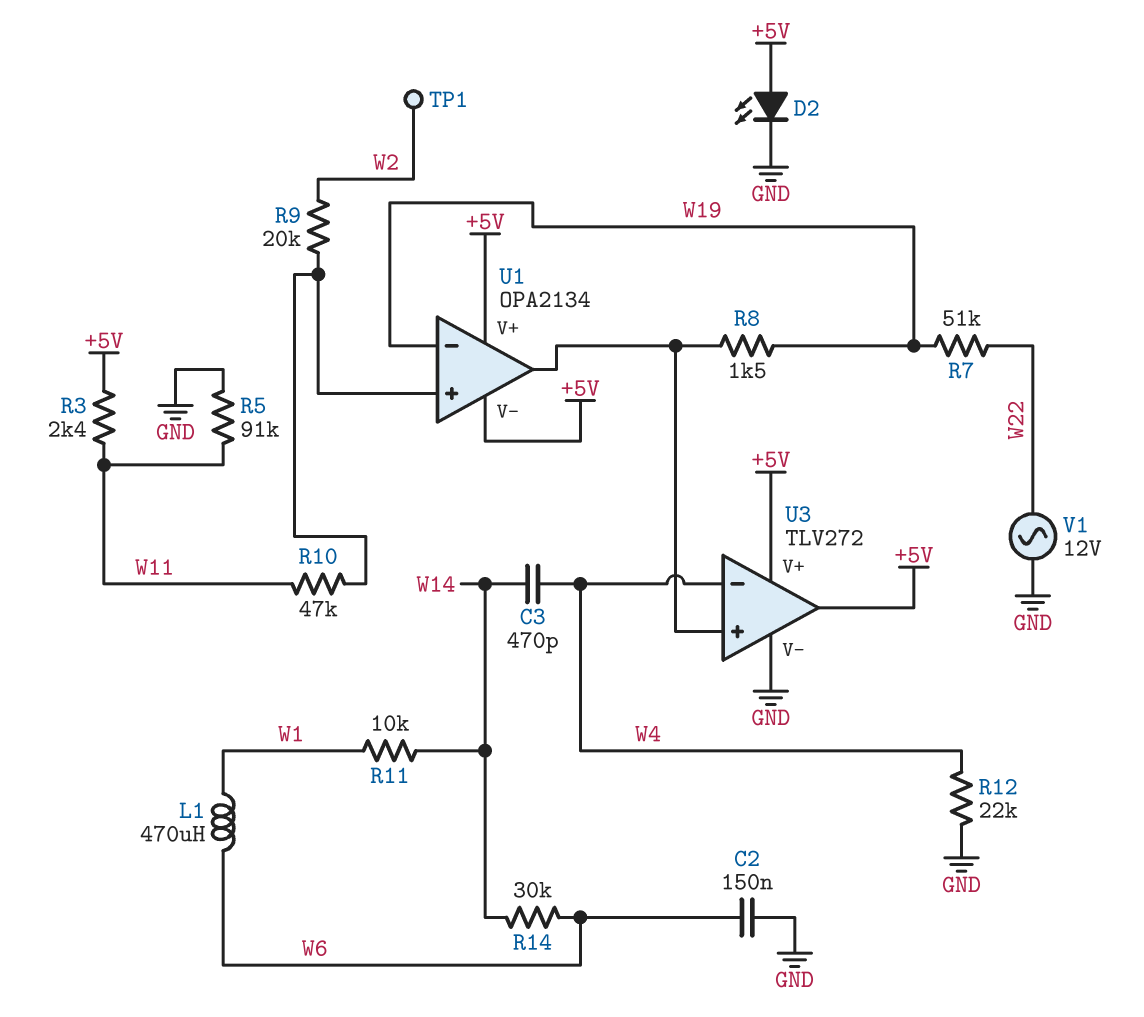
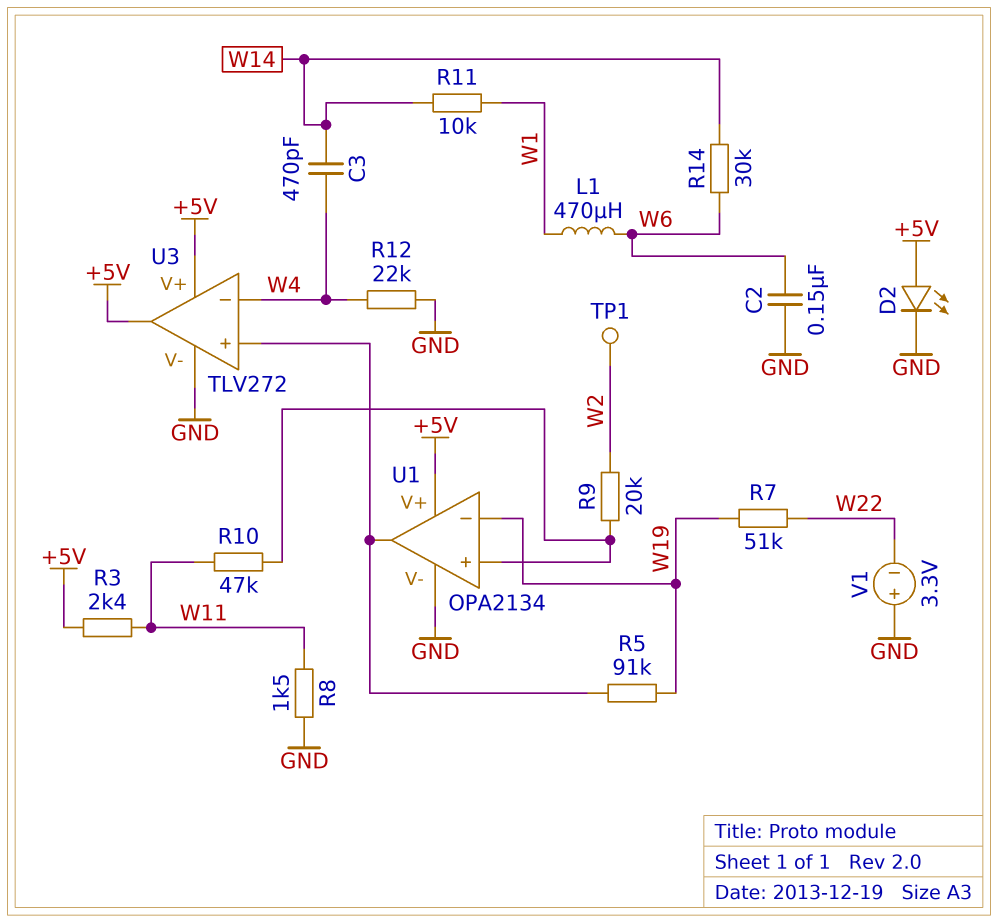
R5: 91k (GND, W11) -> 91k (U1/out, W19)
R8: 1.5k (U1/out, W19) -> 1.5k (GND, W11)
U1 pin V-: +5V -> GND
V1: AC 12V (GND, W22) -> 3.3V (plus GND, minus W22)

